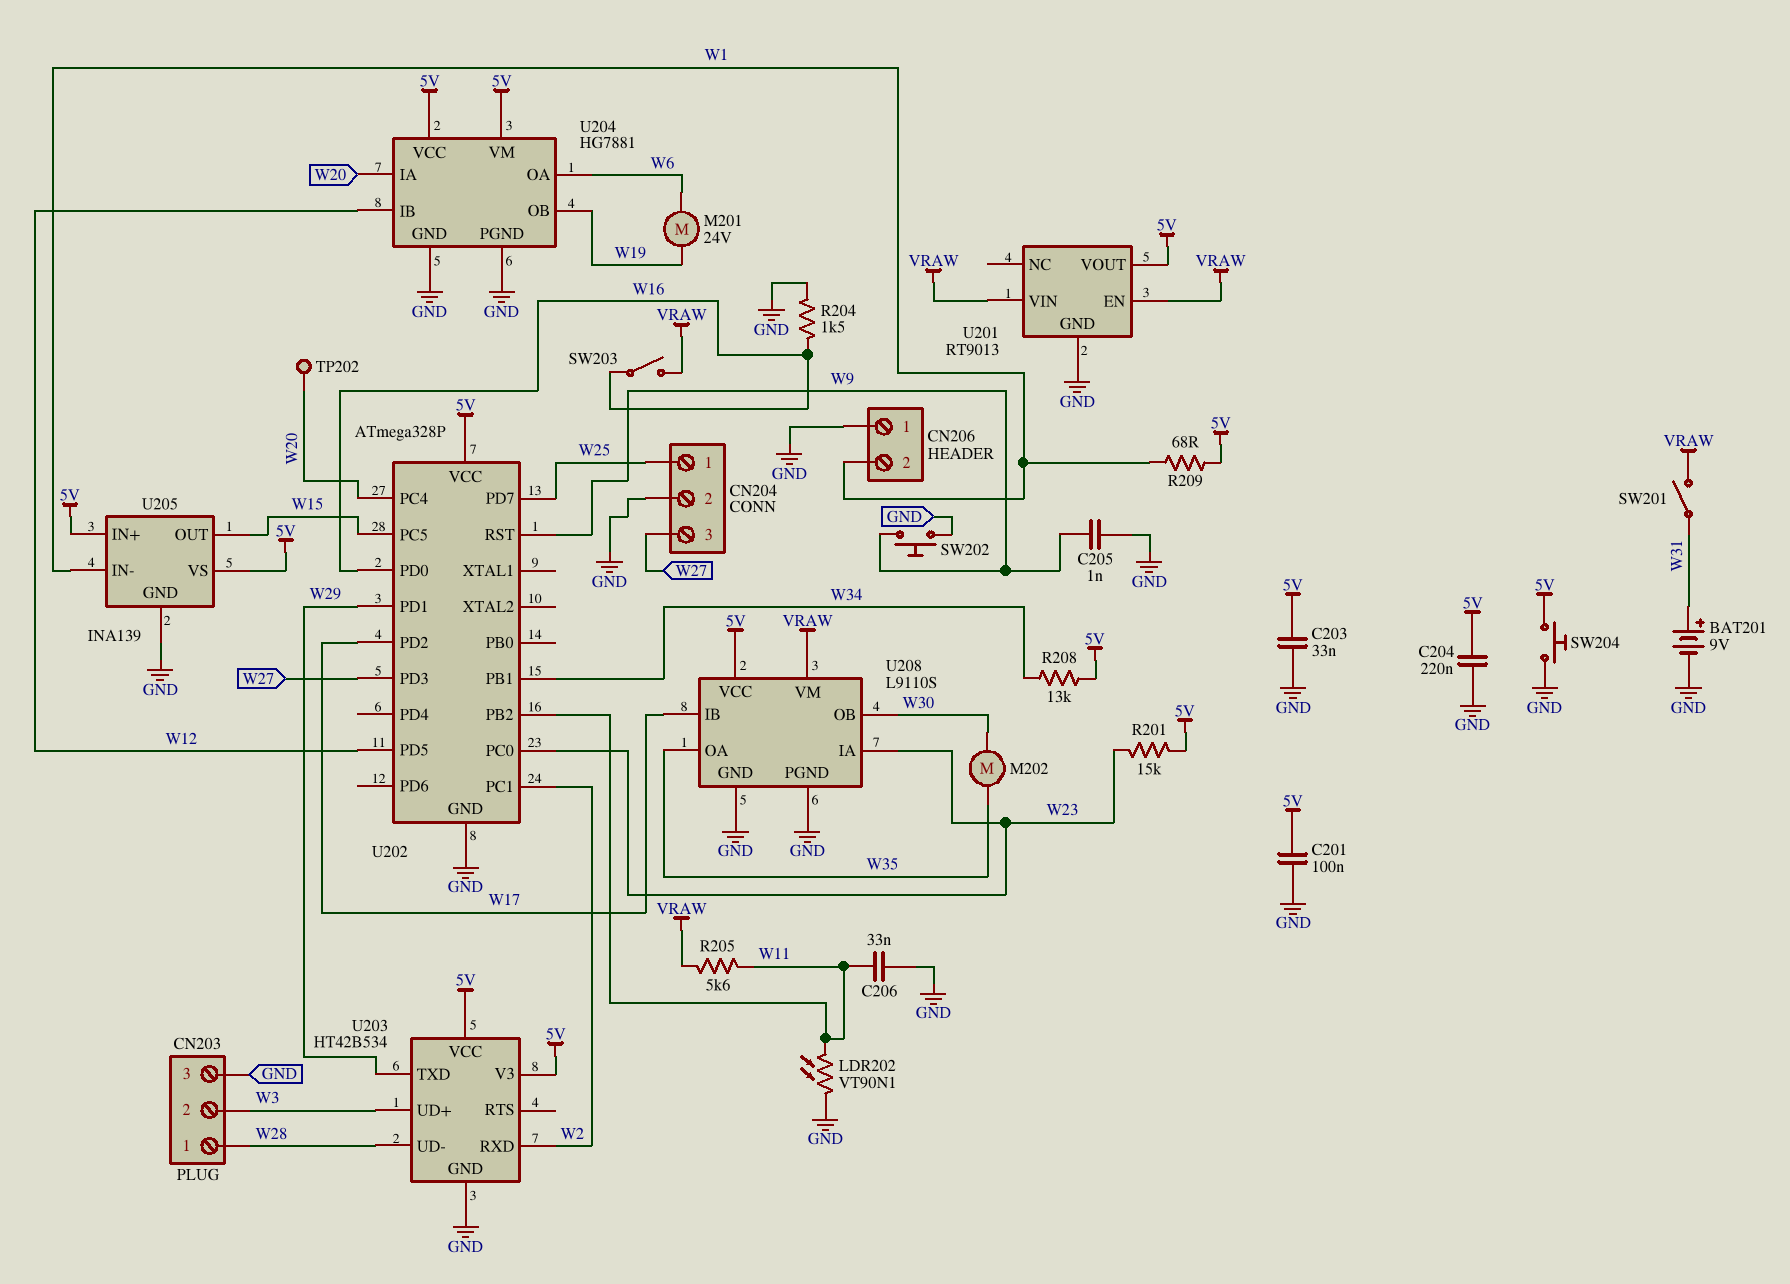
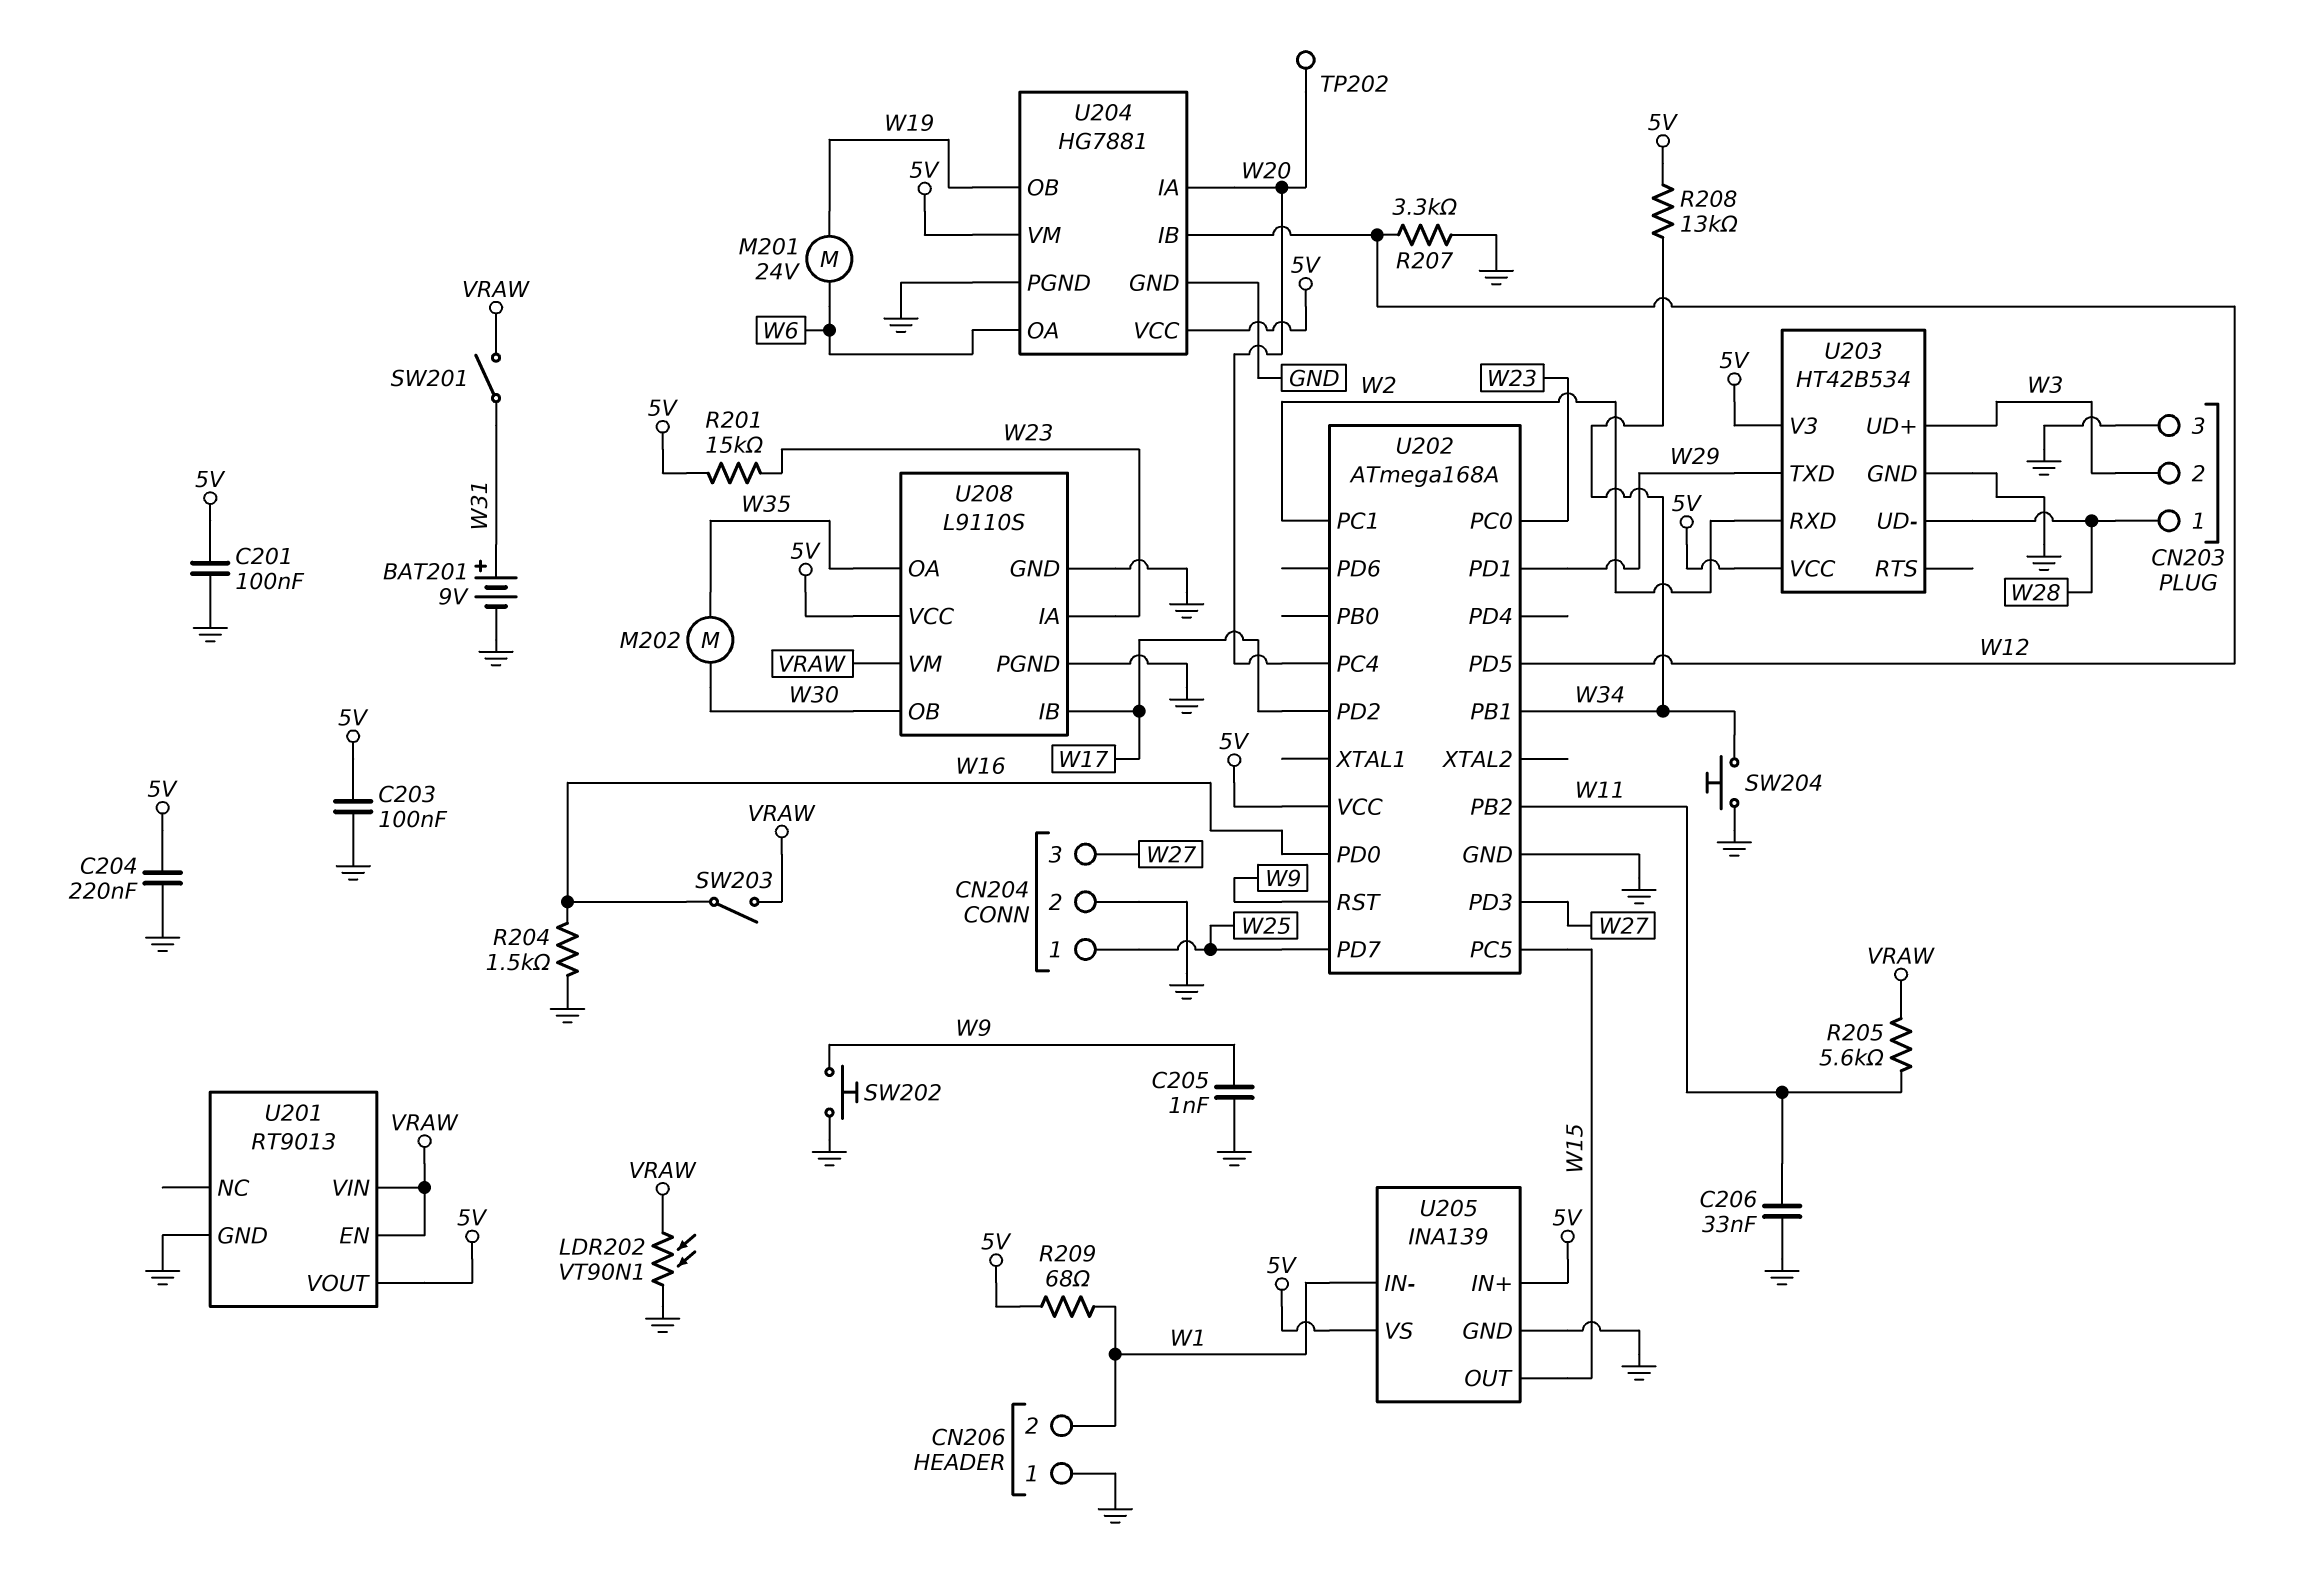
C203: 33nF (5V, GND) -> 100nF (5V, GND)
LDR202: VT90N1 (GND, W11) -> VT90N1 (GND, VRAW)
R207: none -> 3.3k (GND, W12)
SW204: button (5V, GND) -> button (GND, W34)
U202: ATmega328P -> ATmega168A

